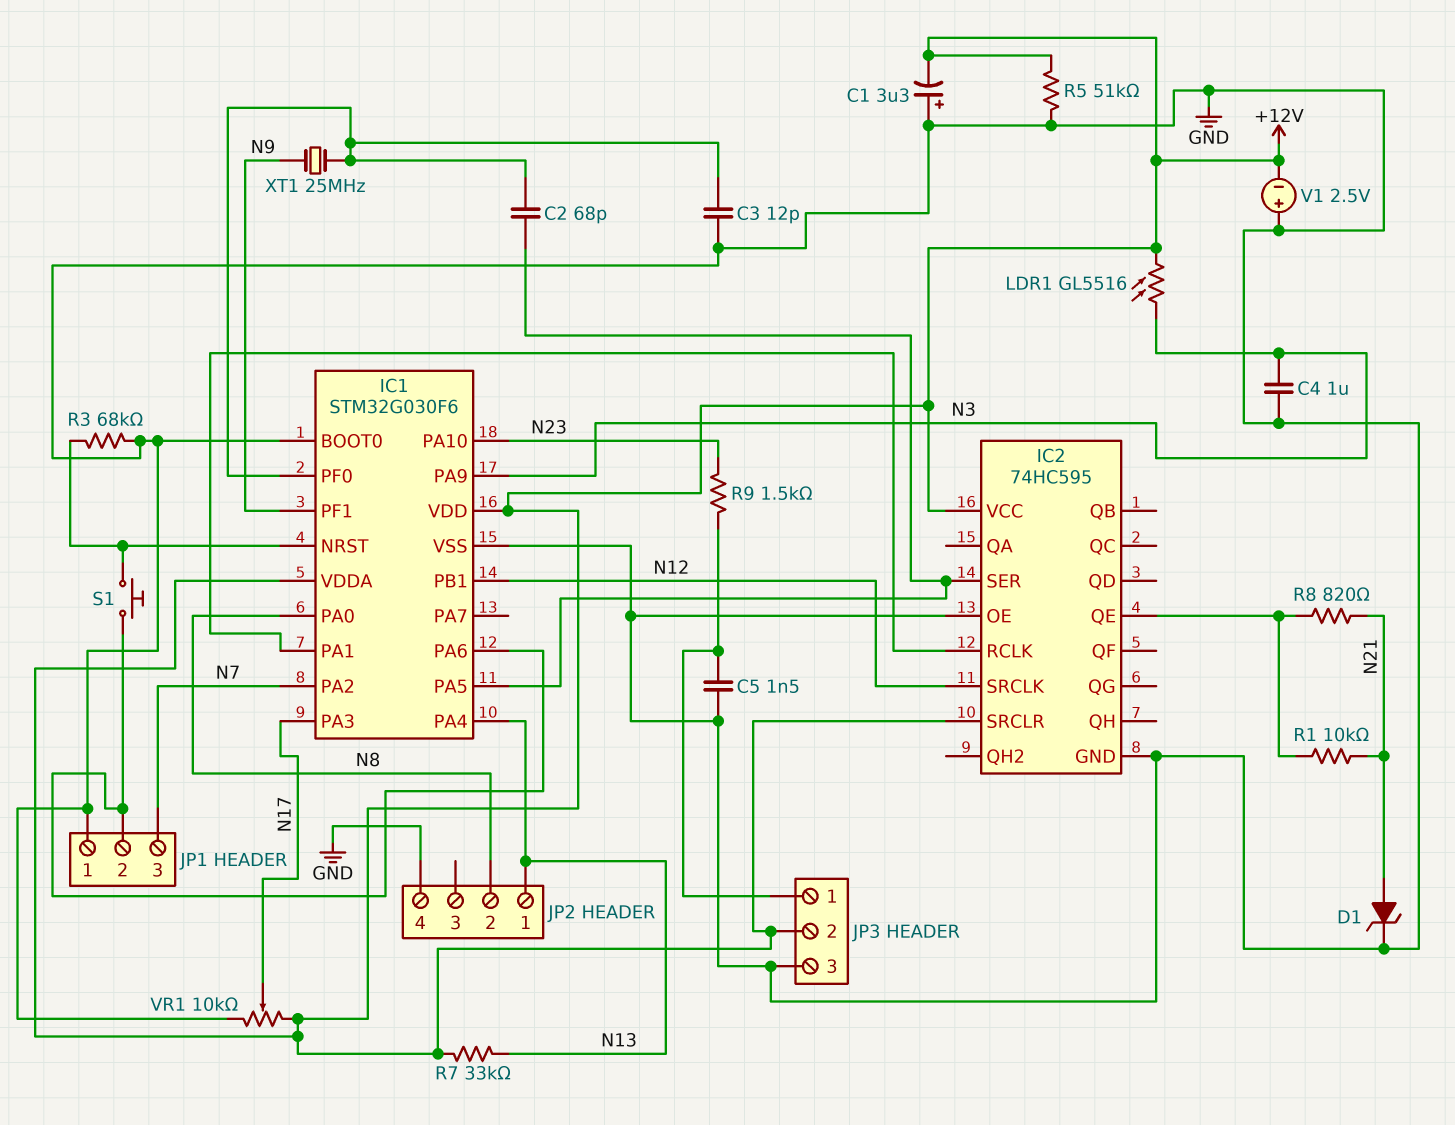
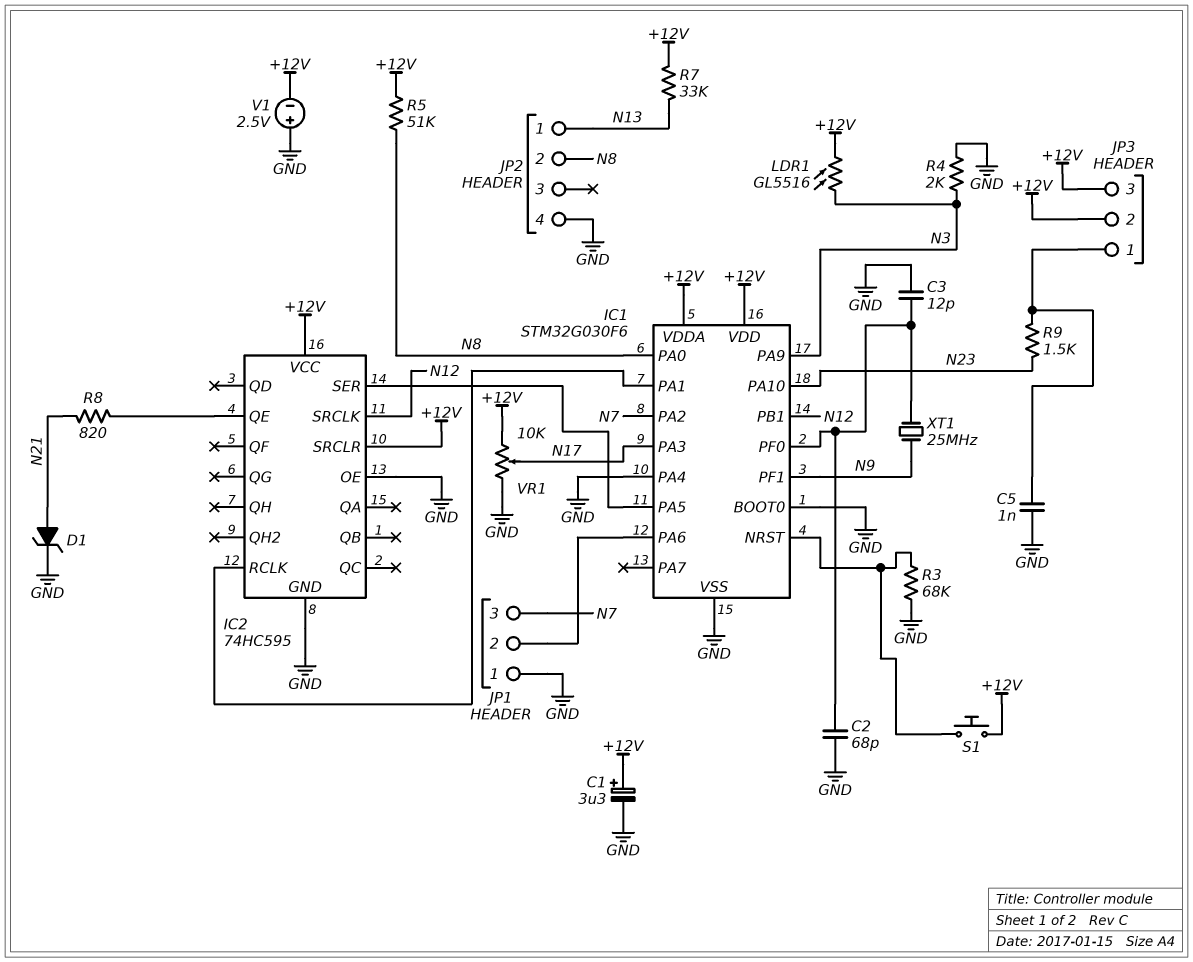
C1: 3.3uF (plus GND, minus +12V) -> 3.3uF (plus +12V, minus GND)
C2: 68pF (IC1/PA5, IC1/PF0) -> 68pF (GND, IC1/PF0)
C4: 1uF (GND, N3) -> none
C5: 1.5nF (GND, JP3/1) -> 1nF (GND, JP3/1)
IC1 pin PA4: N13 -> GND
JP3 pin 3: GND -> +12V
R1: 10k (IC2/QE, N21) -> none
R4: none -> 2k (GND, N3)
R5: 51k (+12V, GND) -> 51k (+12V, N8)
S1: button (IC1/NRST, IC1/PA6) -> button (+12V, IC1/NRST)

